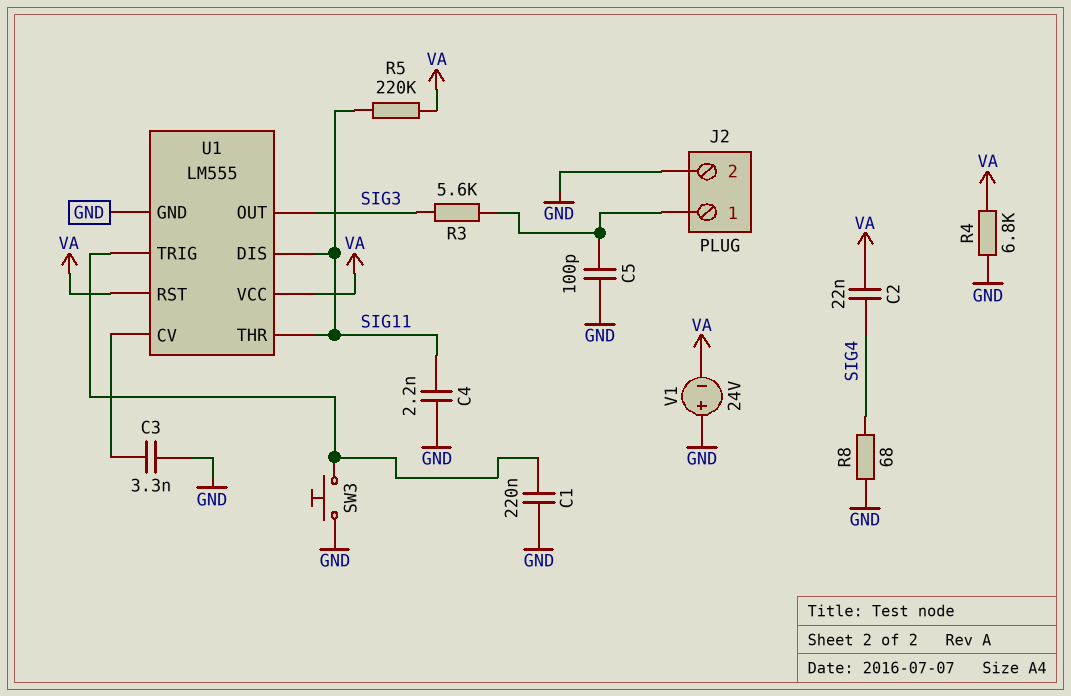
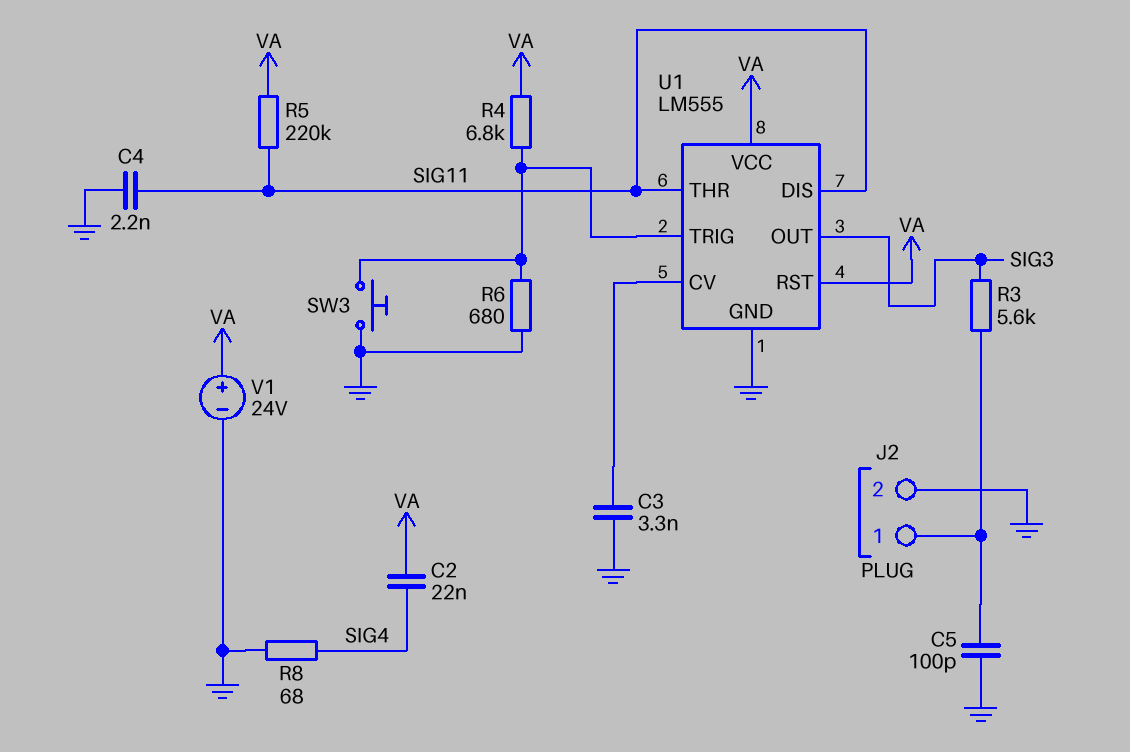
C1: 220nF (GND, U1/TRIG) -> none
R4: 6.8k (GND, VA) -> 6.8k (U1/TRIG, VA)
R6: none -> 680 (GND, U1/TRIG)
V1: 24V (plus GND, minus VA) -> 24V (plus VA, minus GND)

